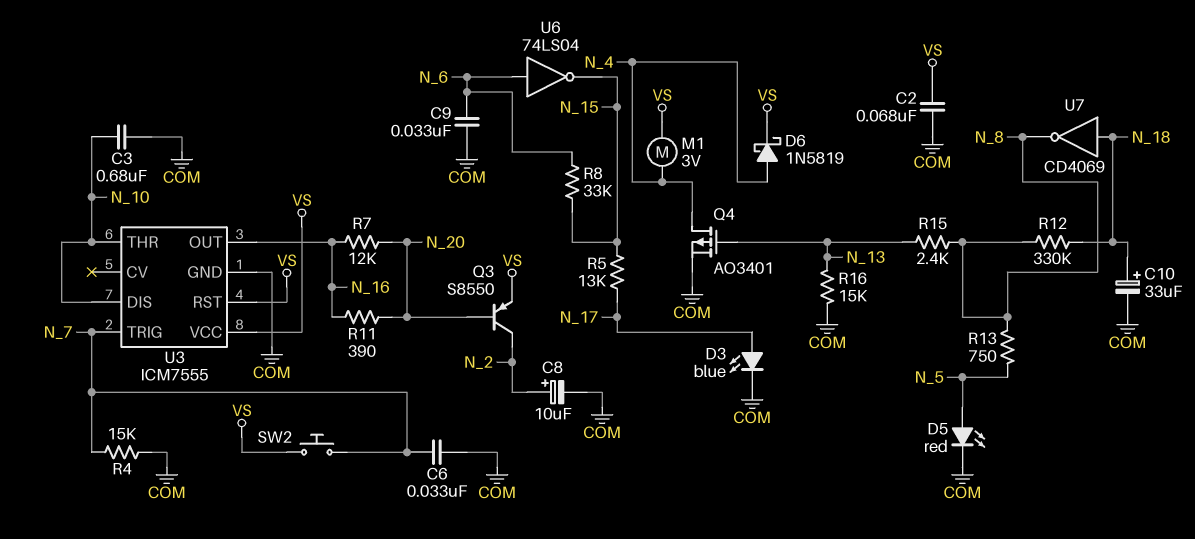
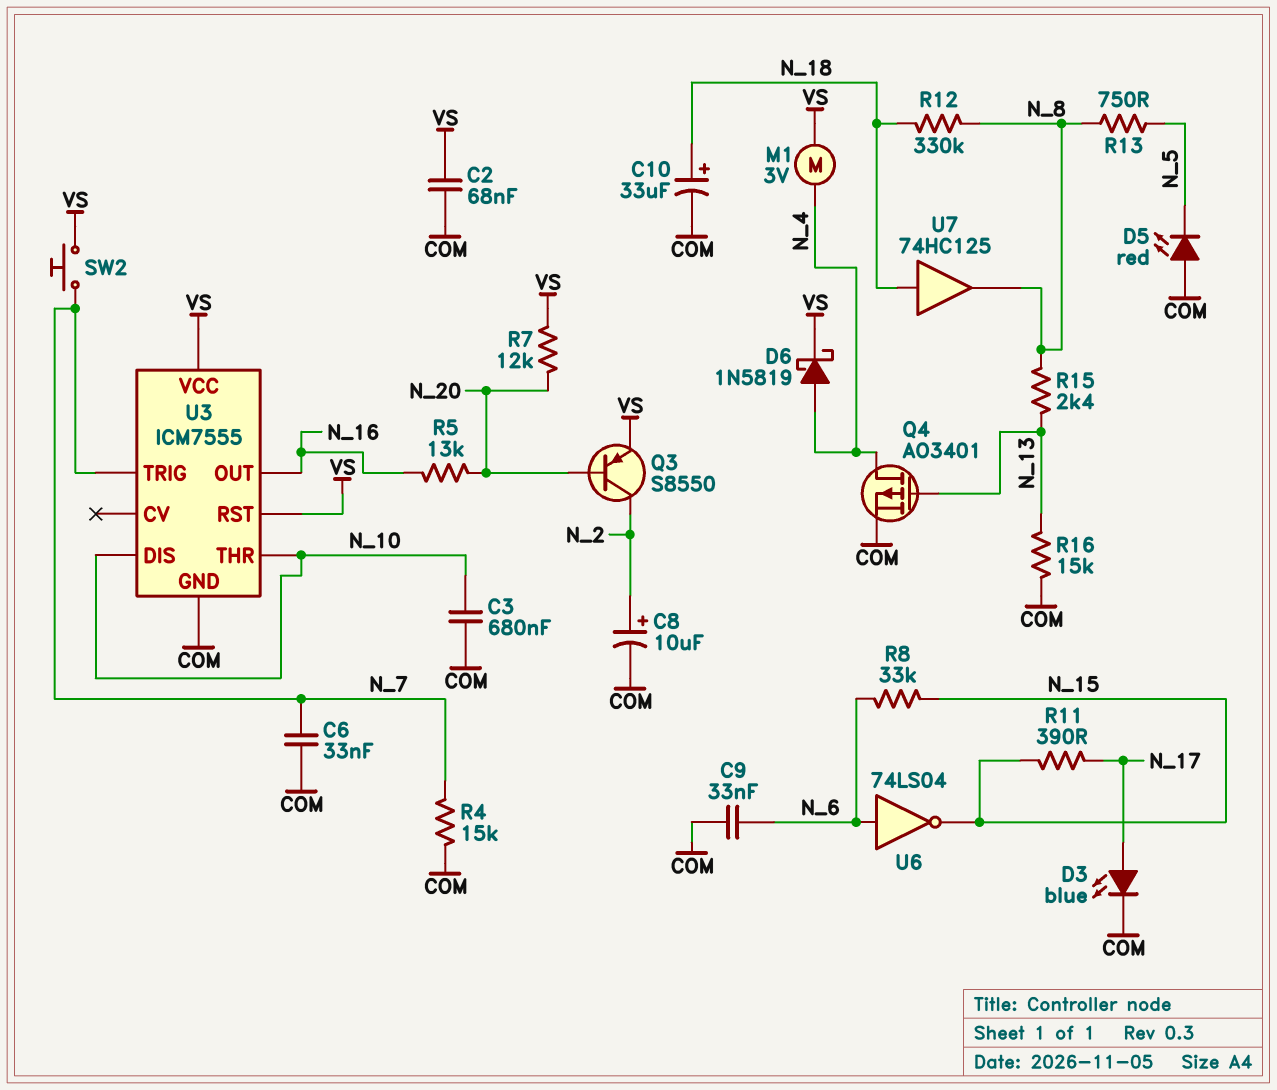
D5: LED red (A N_5, K COM) -> LED red (A COM, K N_5)
R5: 13k (N_15, N_17) -> 13k (N_16, N_20)
R7: 12k (N_16, N_20) -> 12k (N_20, VS)
R11: 390 (N_16, N_20) -> 390 (N_15, N_17)
U7: NOT CD4069 (in N_18, out N_8) -> buffer 74HC125 (in N_18, out N_8)

